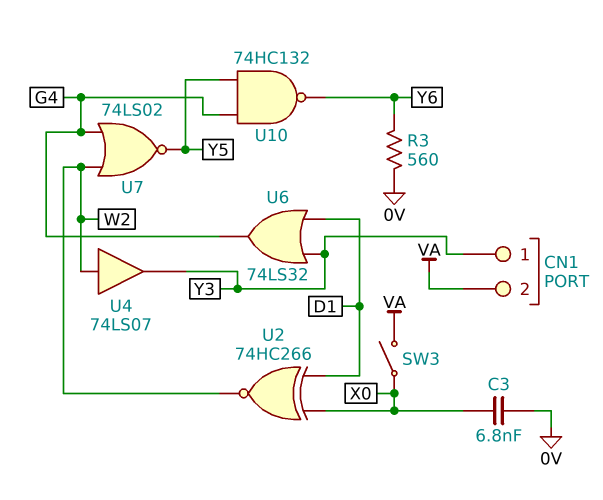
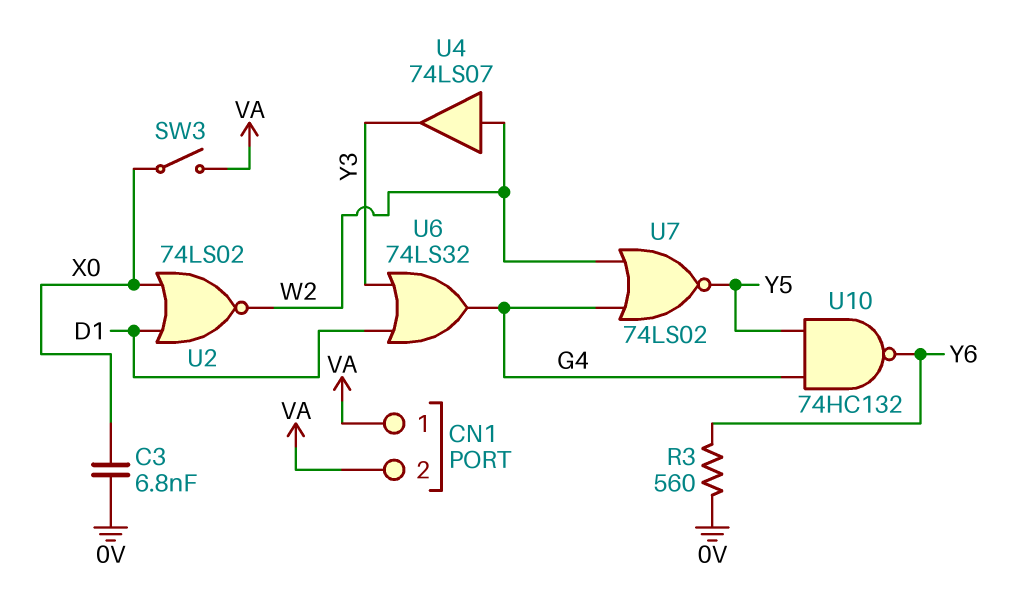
CN1 pin 1: Y3 -> VA
U2: XNOR 74HC266 (in D1, in X0, out W2) -> NOR 74LS02 (in D1, in X0, out W2)

